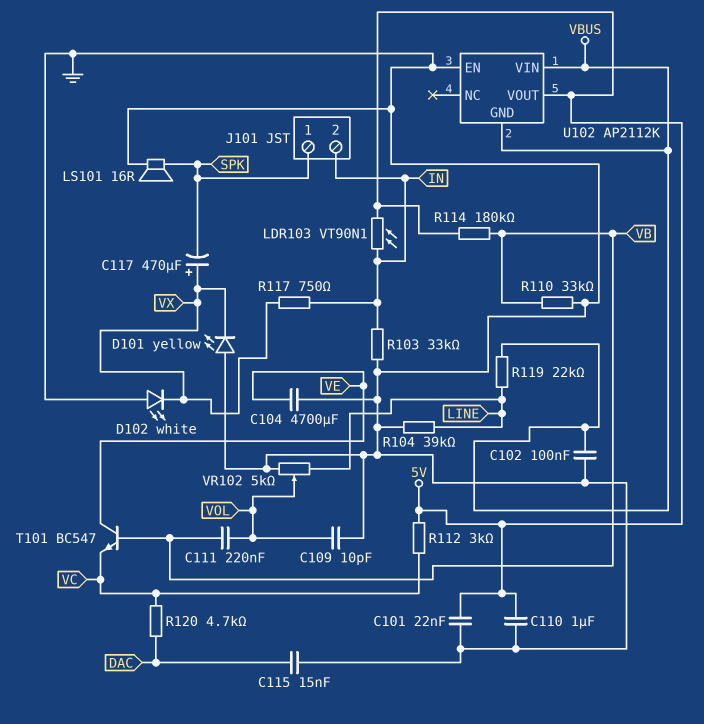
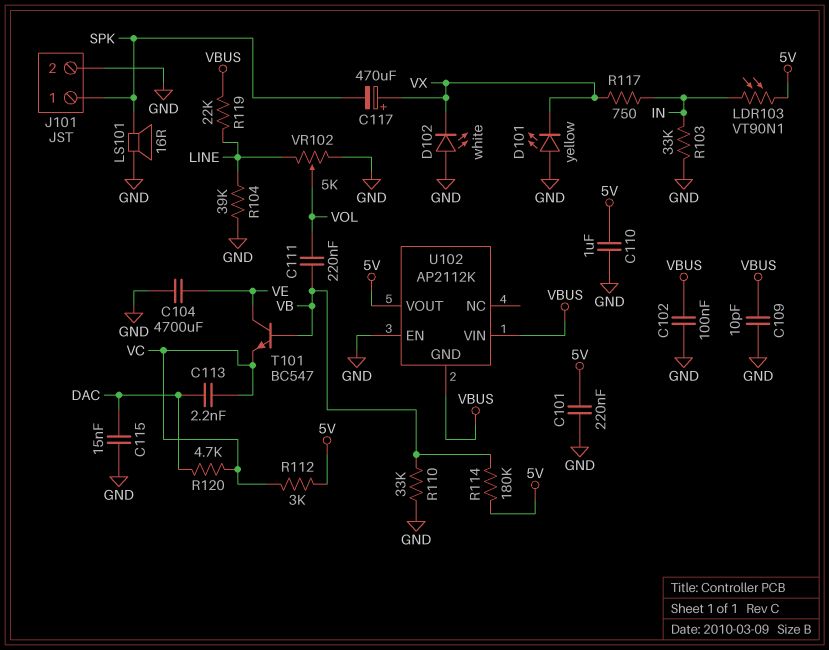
C101: 22nF (5V, GND) -> 220nF (5V, GND)
C109: 10pF (GND, VOL) -> 10pF (GND, VBUS)
C113: none -> 2.2nF (DAC, VC)
J101 pin 2: IN -> GND

